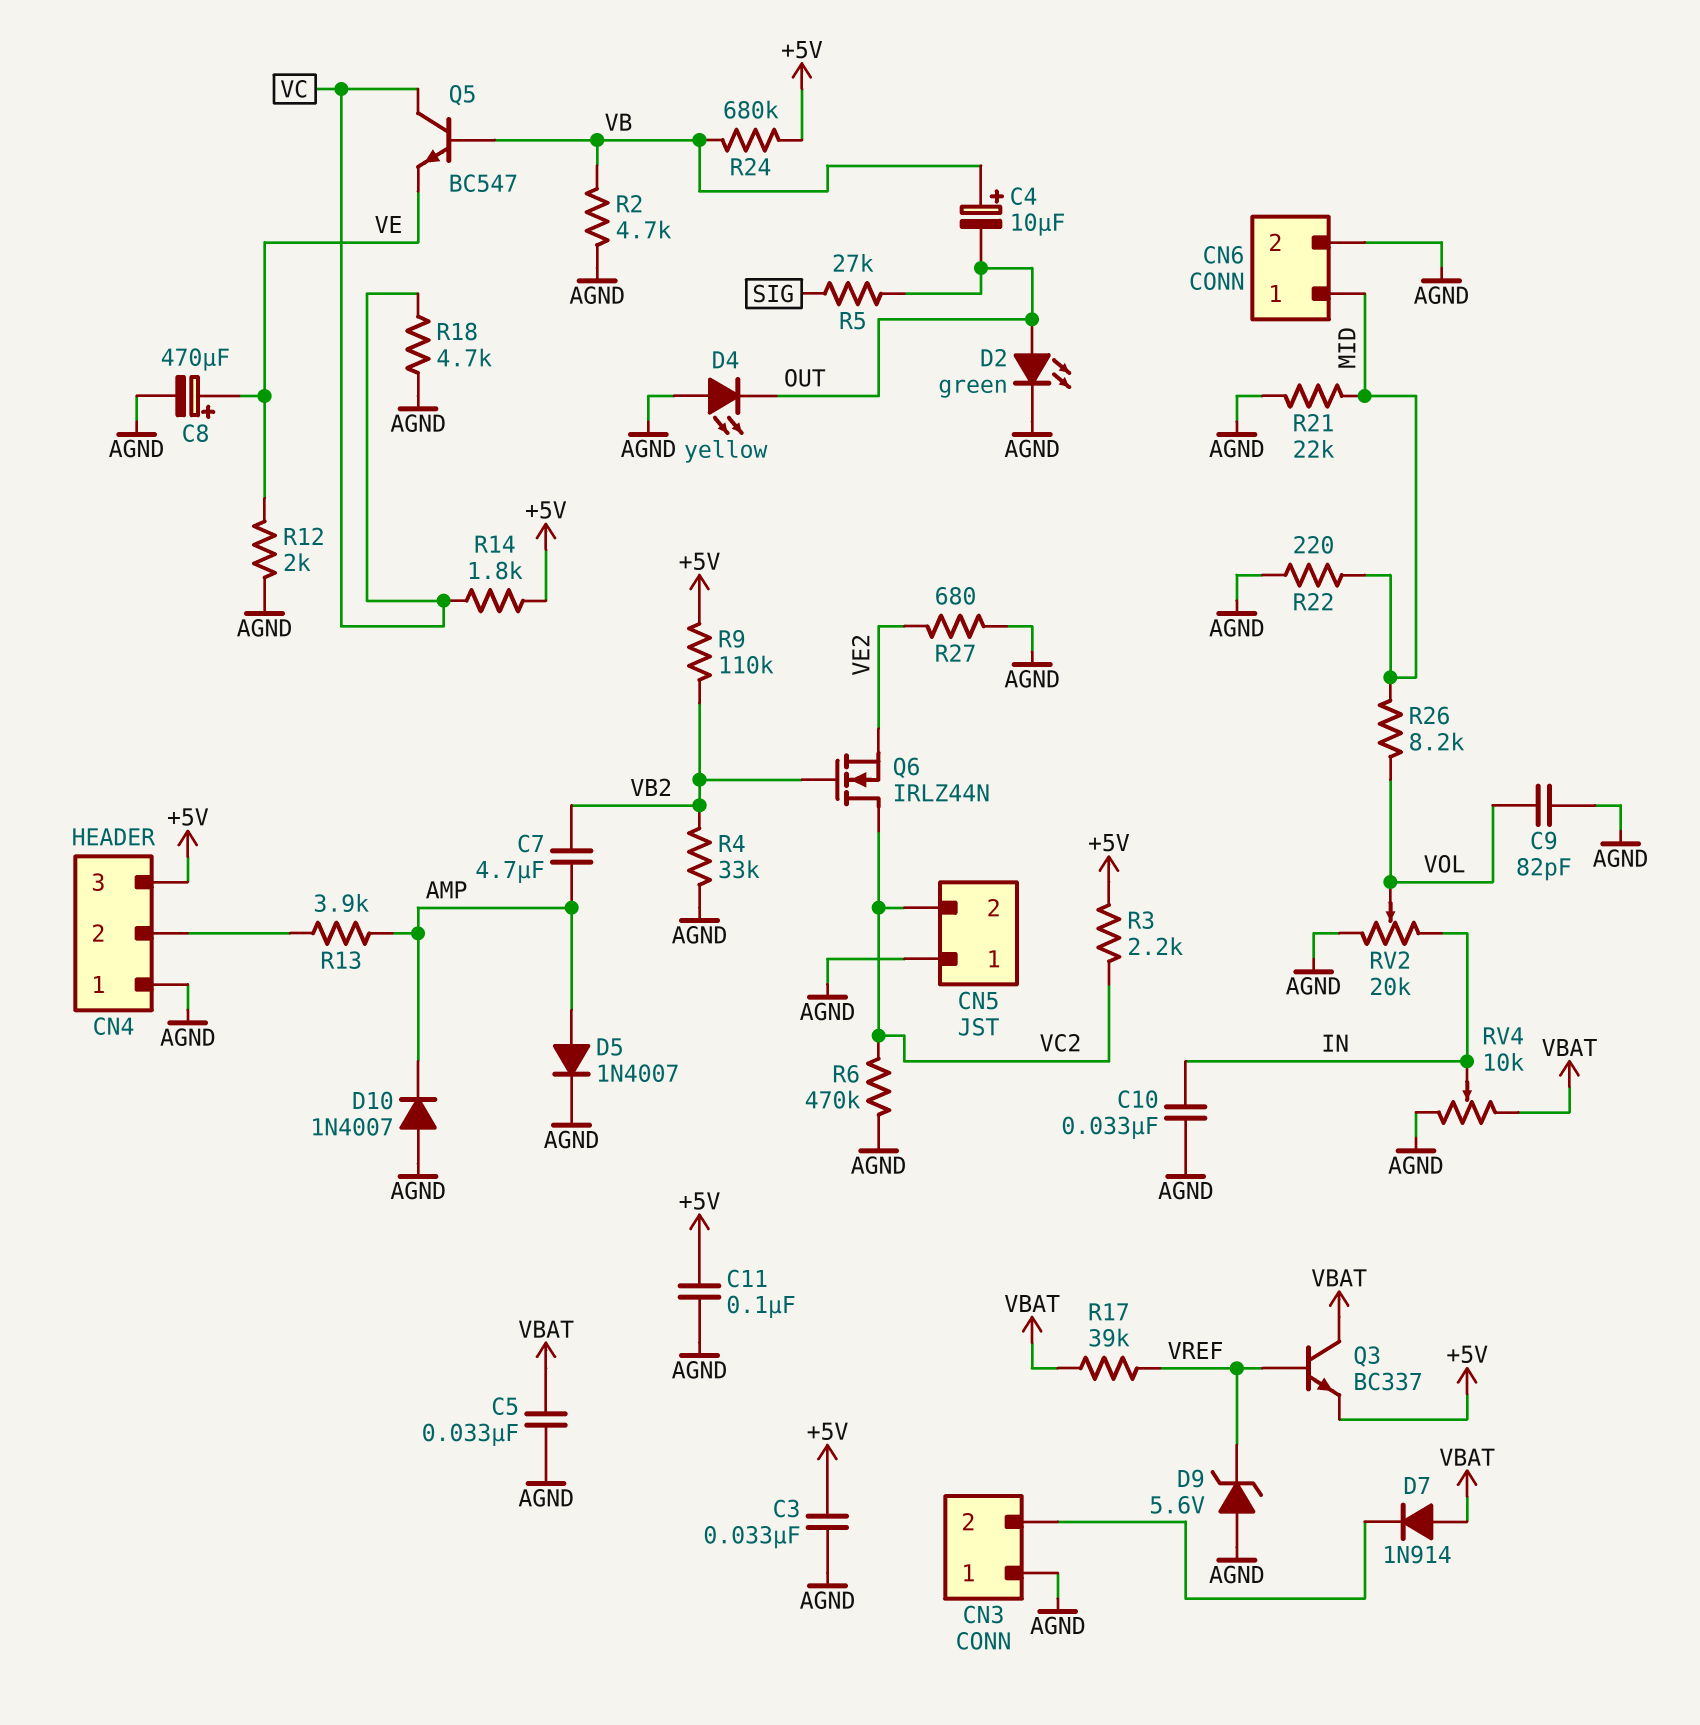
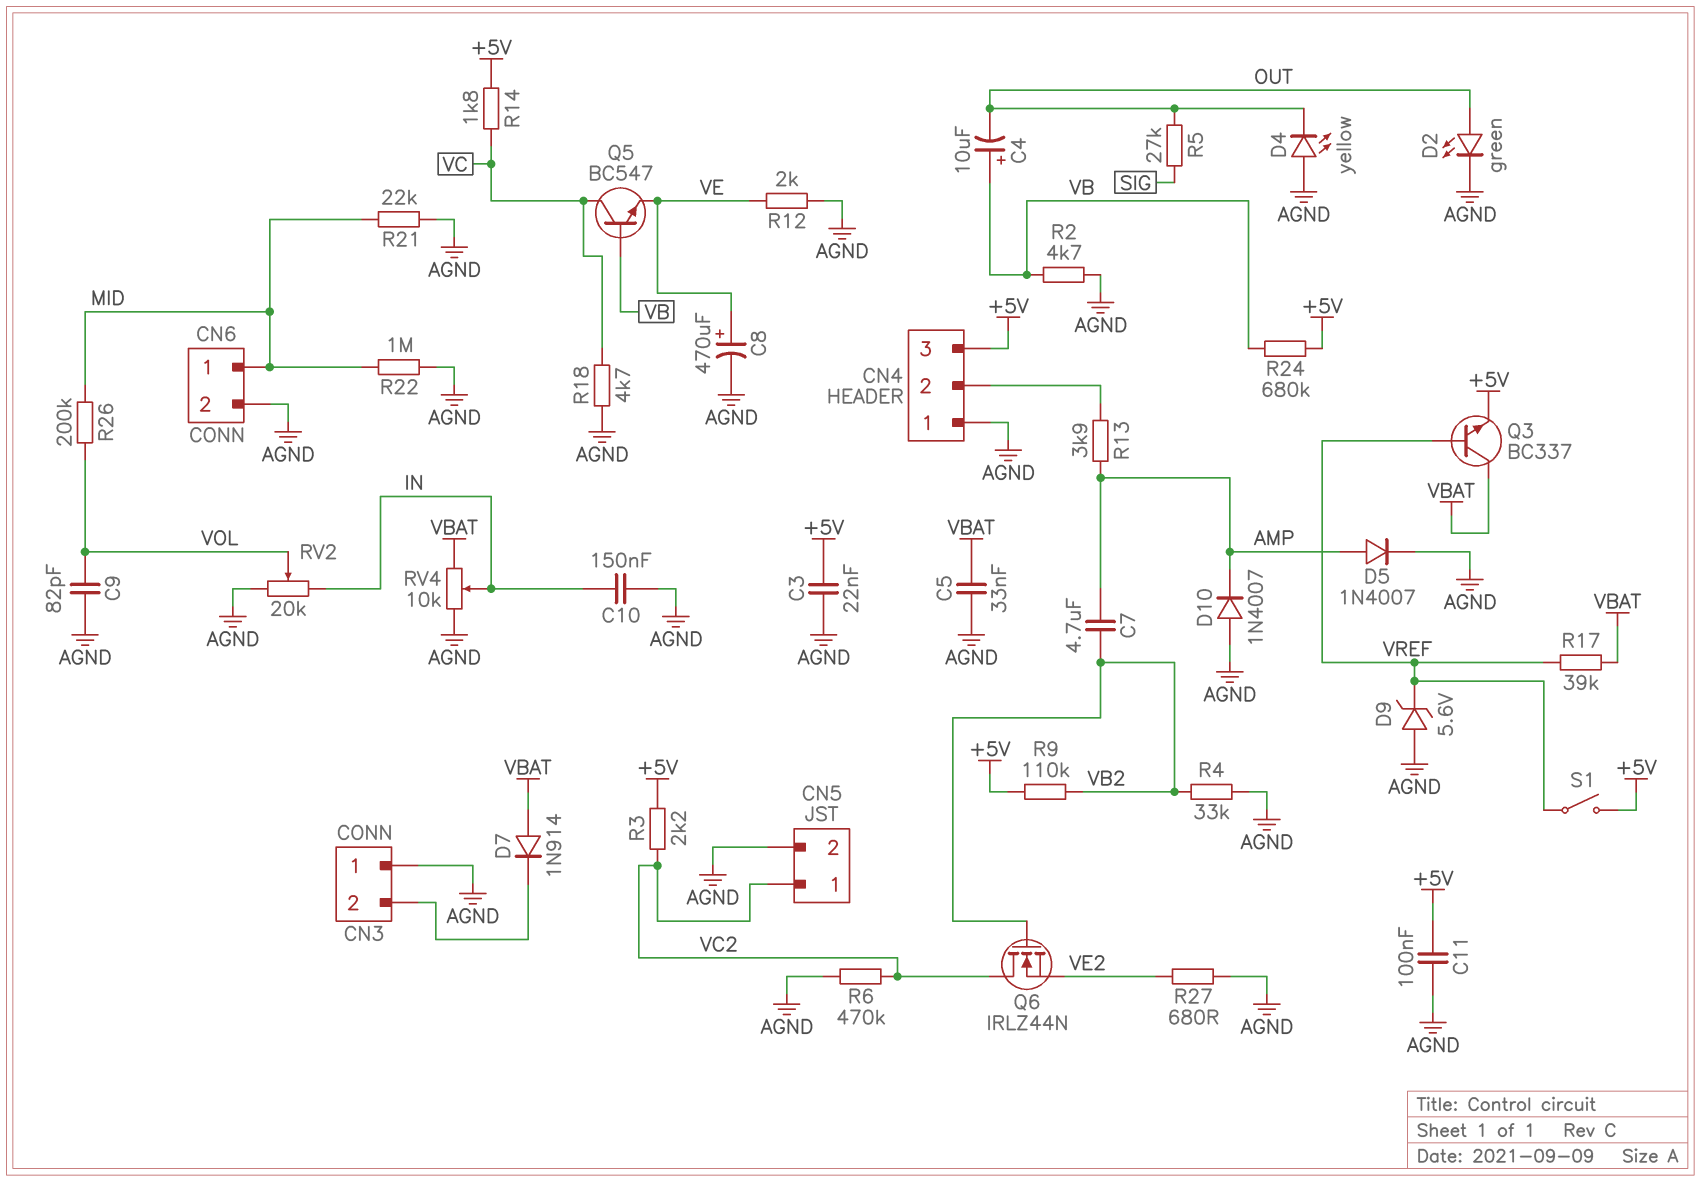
C3: 33nF (+5V, AGND) -> 22nF (+5V, AGND)
C10: 33nF (AGND, IN) -> 150nF (AGND, IN)
CN5 pin 1: AGND -> VC2
CN5 pin 2: VC2 -> AGND
R22: 220 (AGND, MID) -> 1M (AGND, MID)
R26: 8.2k (MID, VOL) -> 200k (MID, VOL)
S1: none -> switch (+5V, VREF)

